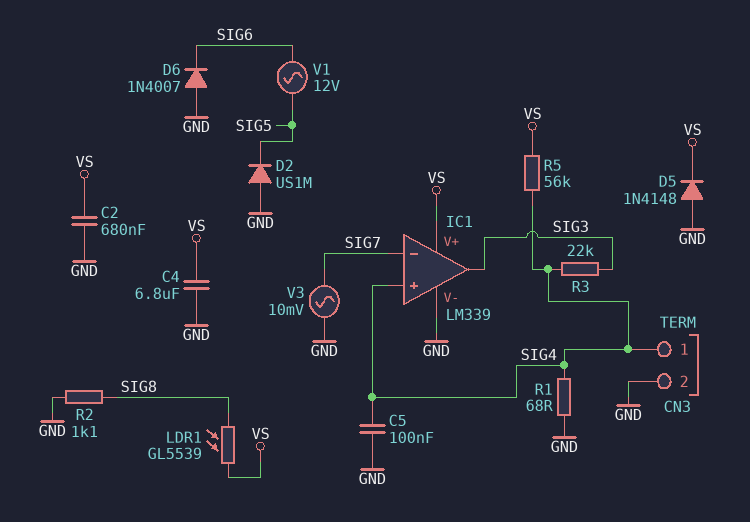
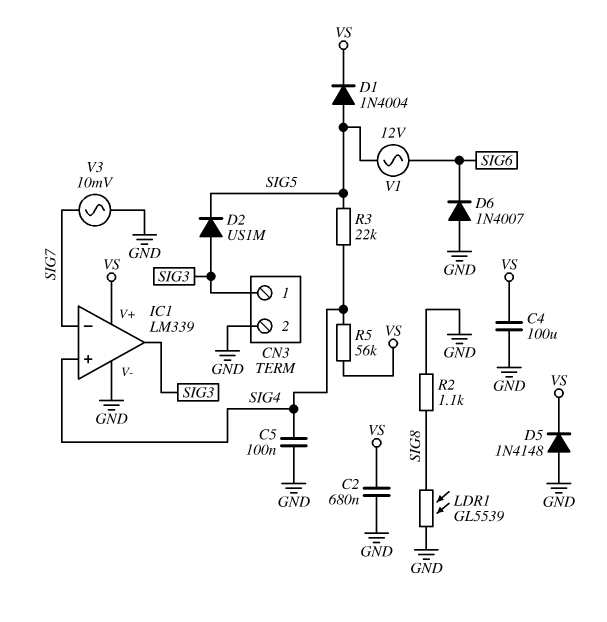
C4: 6.8uF (GND, VS) -> 100uF (GND, VS)
CN3 pin 1: SIG4 -> SIG3
D1: none -> diode 1N4004 (A SIG5, K VS)
D2: diode US1M (A GND, K SIG5) -> diode US1M (A SIG3, K SIG5)
LDR1: GL5539 (SIG8, VS) -> GL5539 (GND, SIG8)
R1: 68 (GND, SIG4) -> none
R3: 22k (SIG3, SIG4) -> 22k (SIG4, SIG5)

